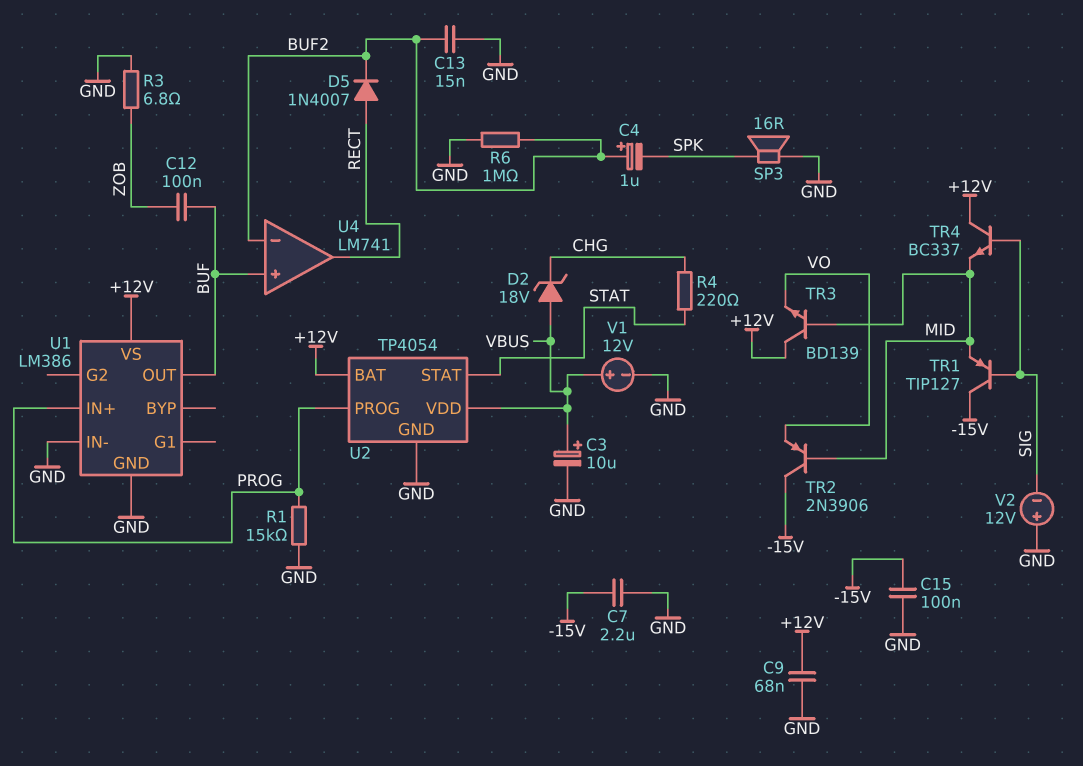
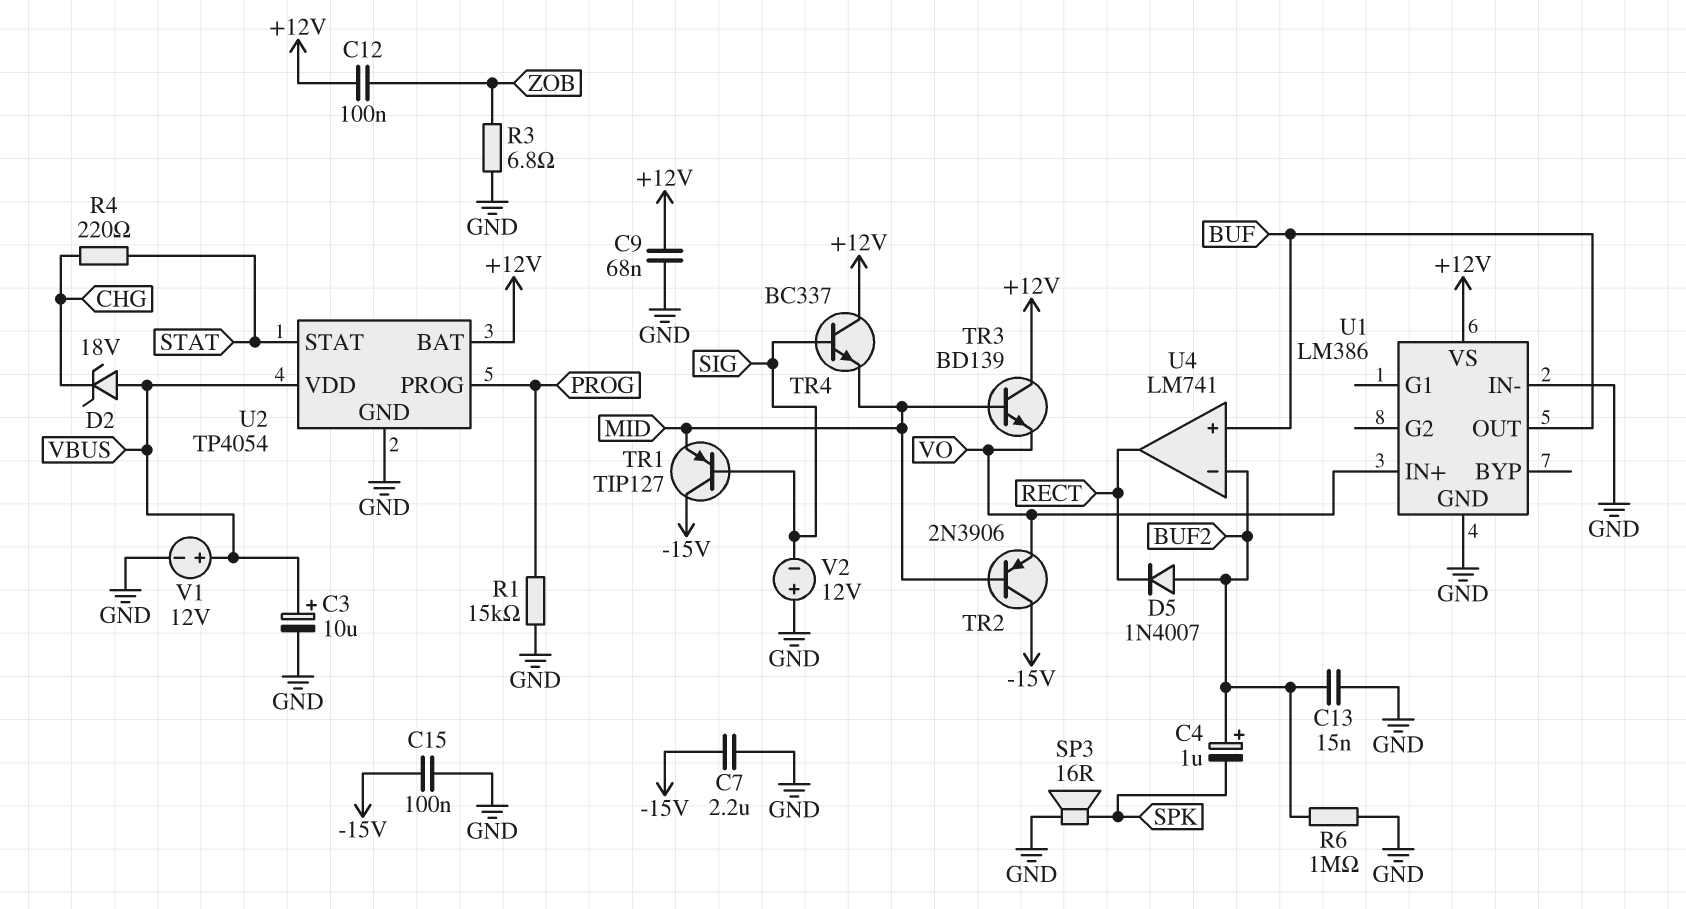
C12: 100nF (BUF, ZOB) -> 100nF (+12V, ZOB)
D5: diode 1N4007 (A RECT, K BUF2) -> diode 1N4007 (A BUF2, K RECT)
U1 pin IN+: PROG -> VO

